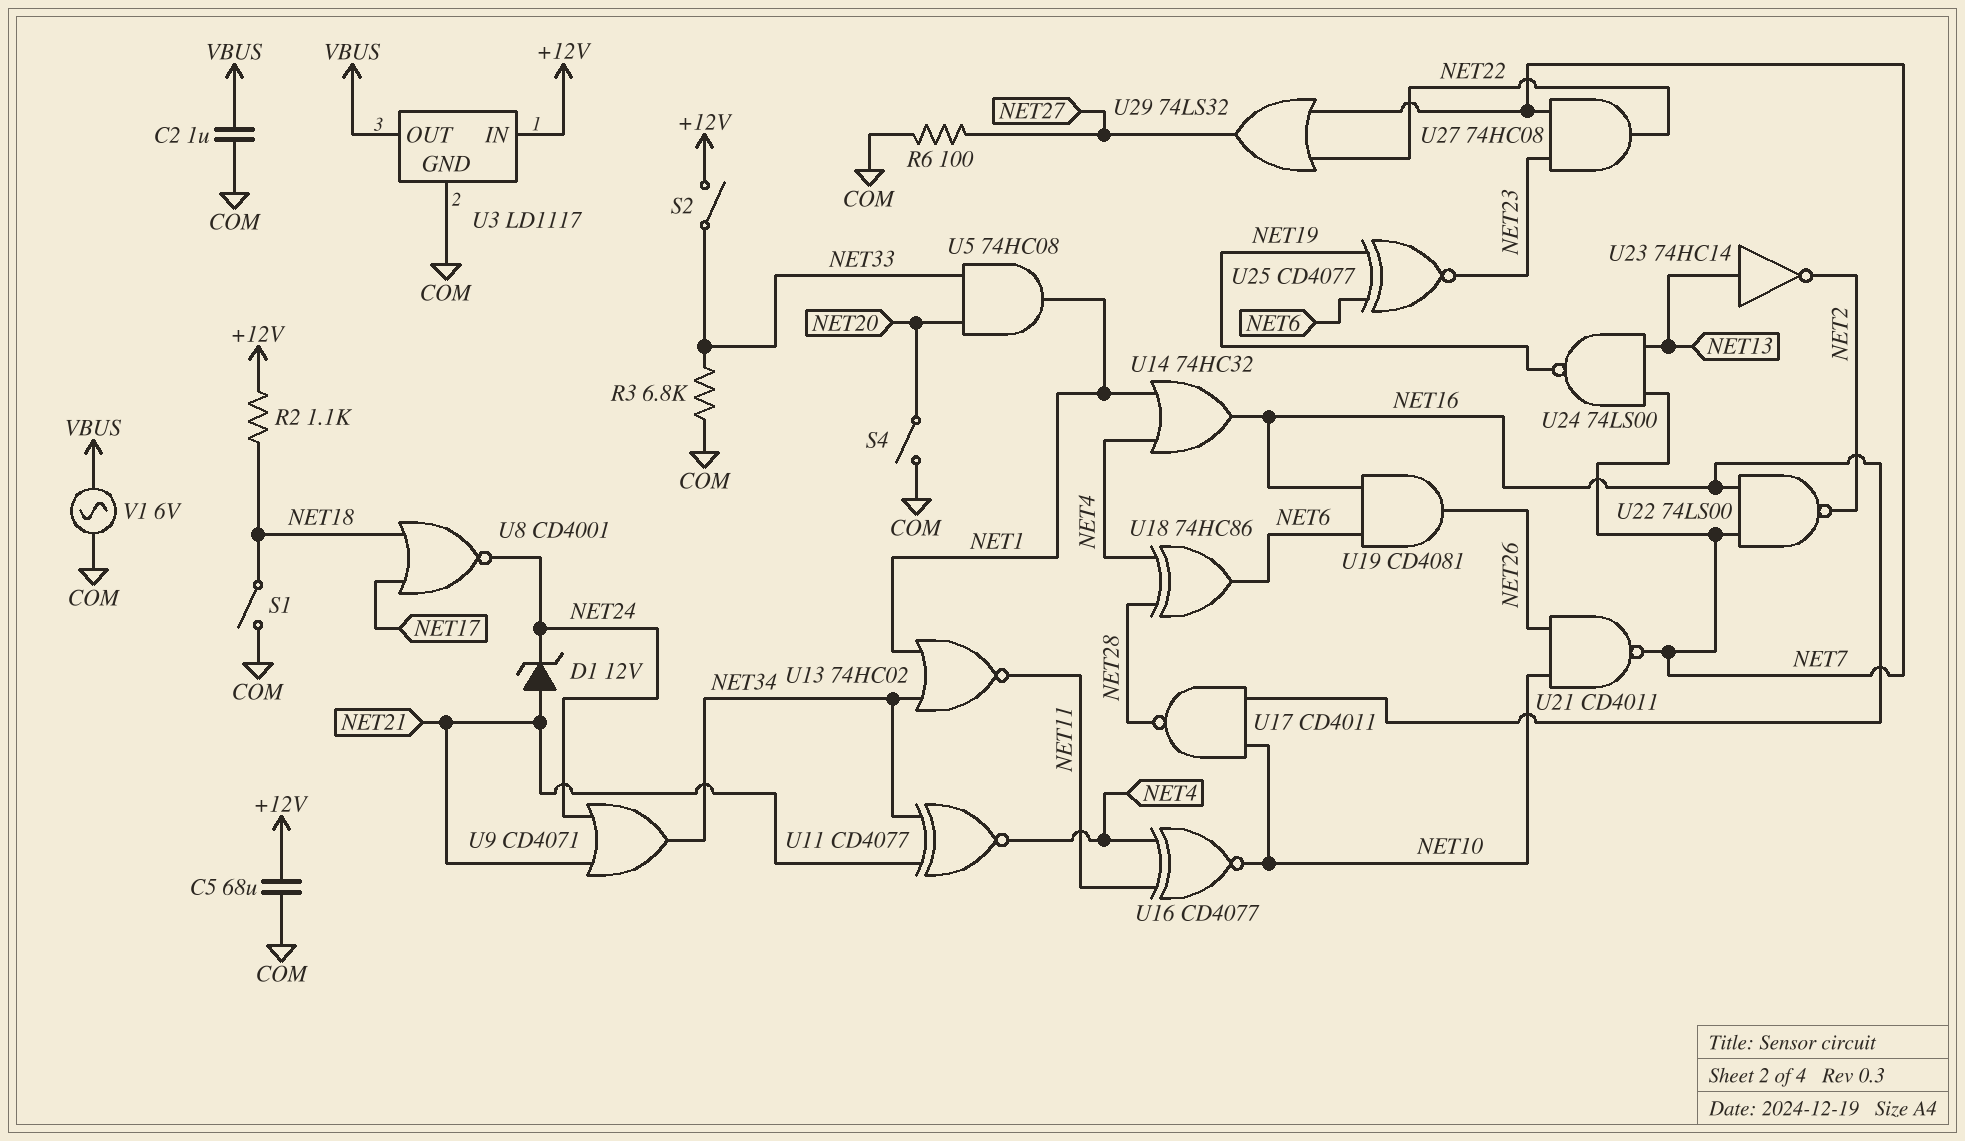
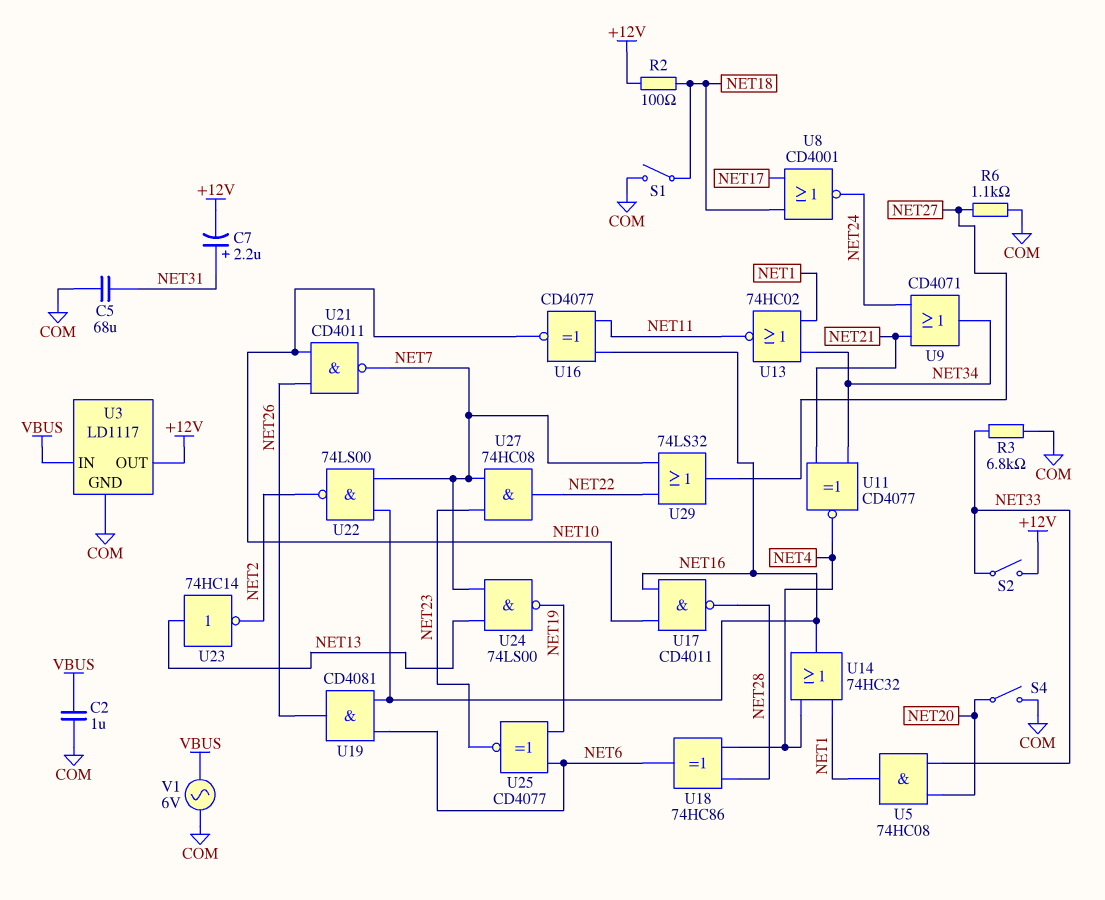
C5: 68uF (+12V, COM) -> 68uF (COM, NET31)
C7: none -> 2.2uF (plus NET31, minus +12V)
D1: zener 12V (A NET21, K NET24) -> none
R2: 1.1k (+12V, NET18) -> 100 (+12V, NET18)
R6: 100 (COM, NET27) -> 1.1k (COM, NET27)
U3 pin IN: +12V -> VBUS
U3 pin OUT: VBUS -> +12V
U16: XNOR CD4077 (in NET4, in NET11, out NET10) -> XNOR CD4077 (in NET11, in NET16, out NET10)

